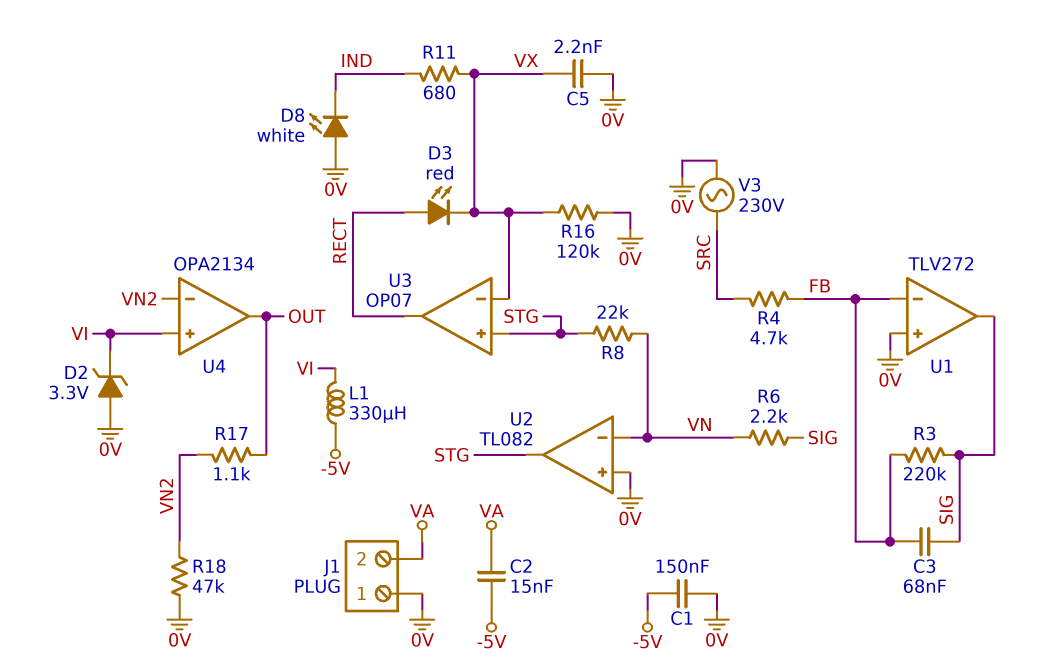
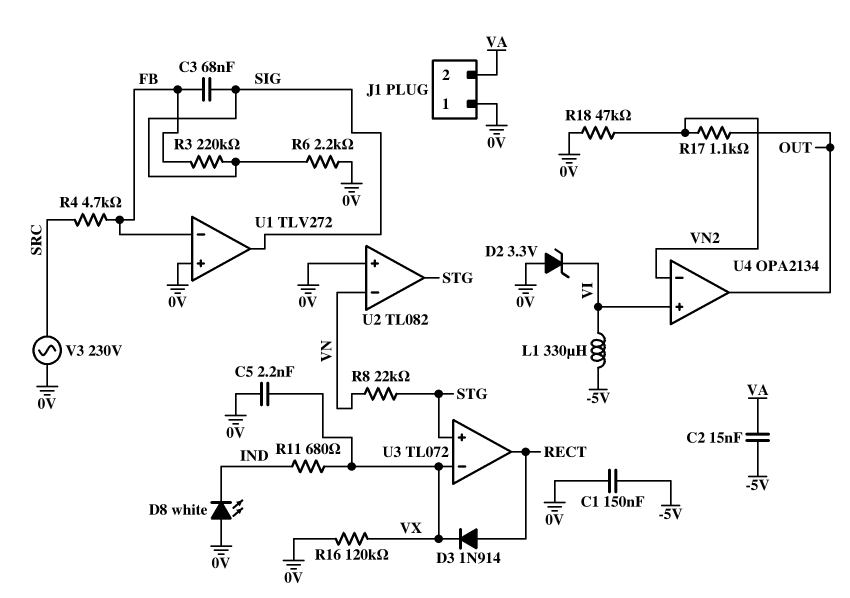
D3: LED red (A RECT, K VX) -> diode 1N914 (A RECT, K VX)
R6: 2.2k (SIG, VN) -> 2.2k (0V, SIG)
U3: OP07 -> TL072

